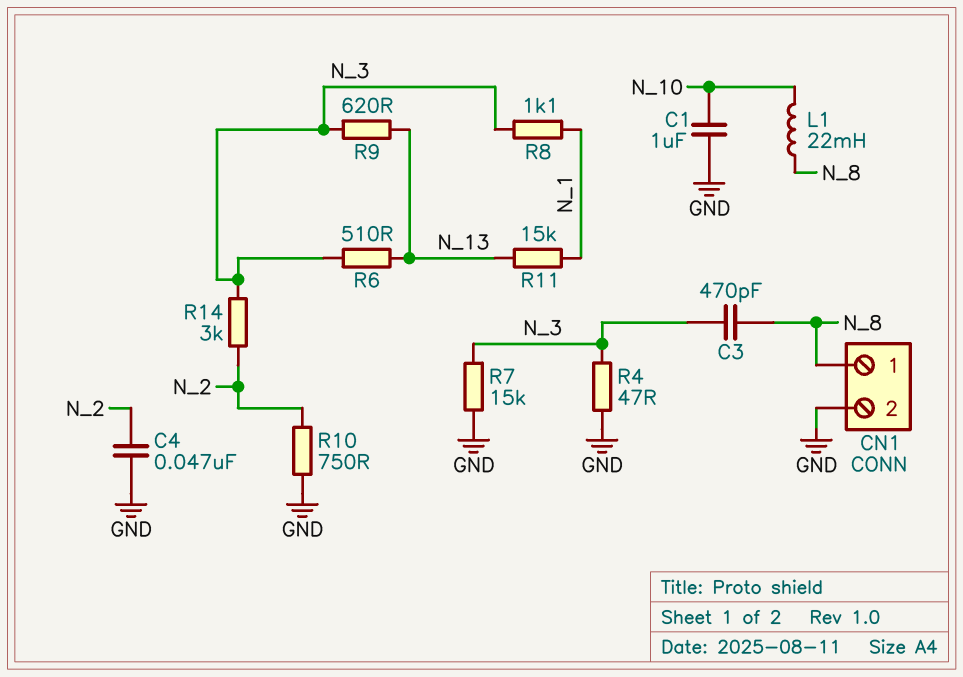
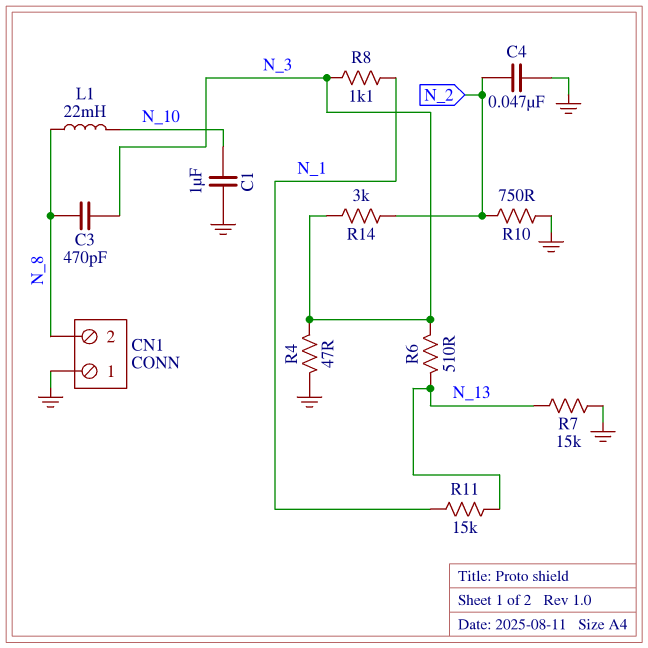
CN1 pin 1: N_8 -> GND
CN1 pin 2: GND -> N_8
R7: 15k (GND, N_3) -> 15k (GND, N_13)
R9: 620 (N_3, N_13) -> none

